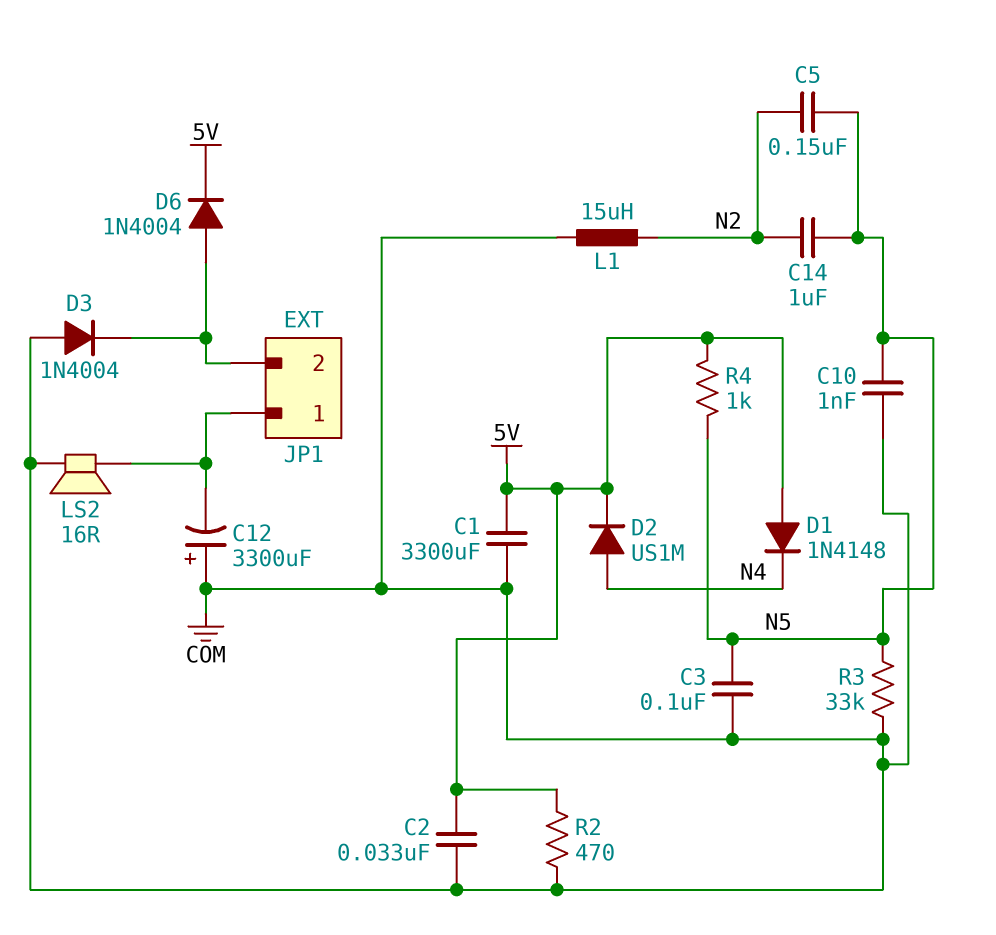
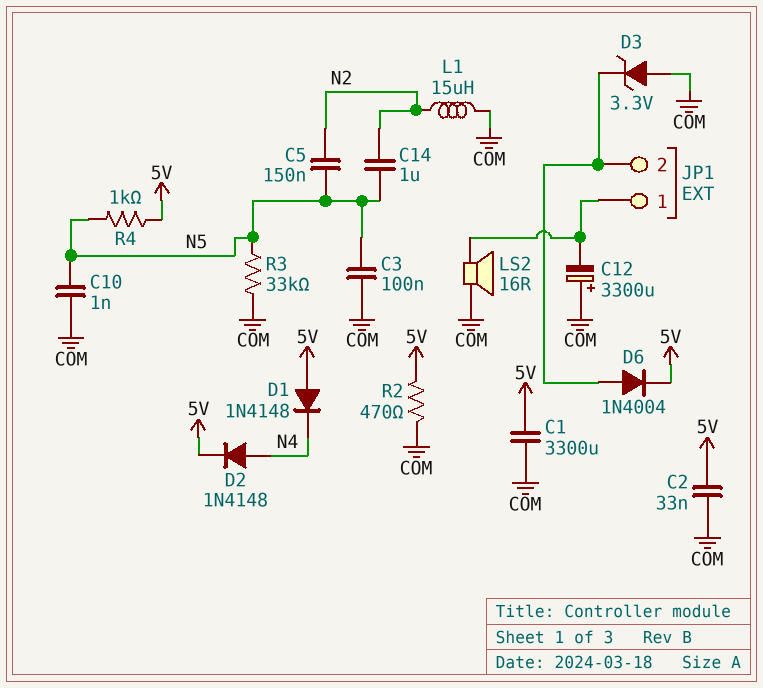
D2: diode US1M (A N4, K 5V) -> diode 1N4148 (A N4, K 5V)
D3: diode 1N4004 (A COM, K JP1/2) -> zener 3.3V (A COM, K JP1/2)

